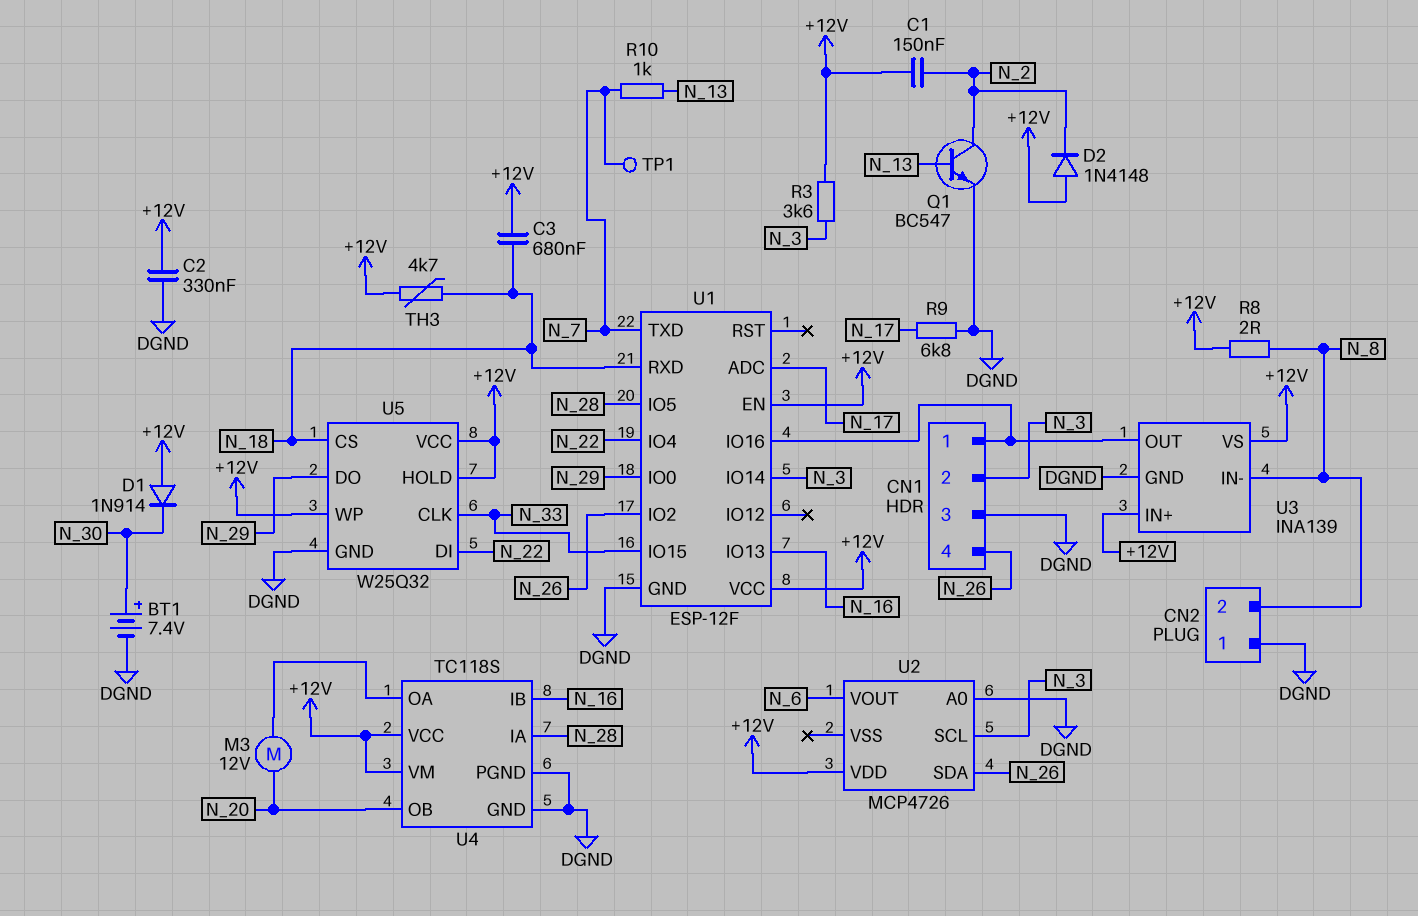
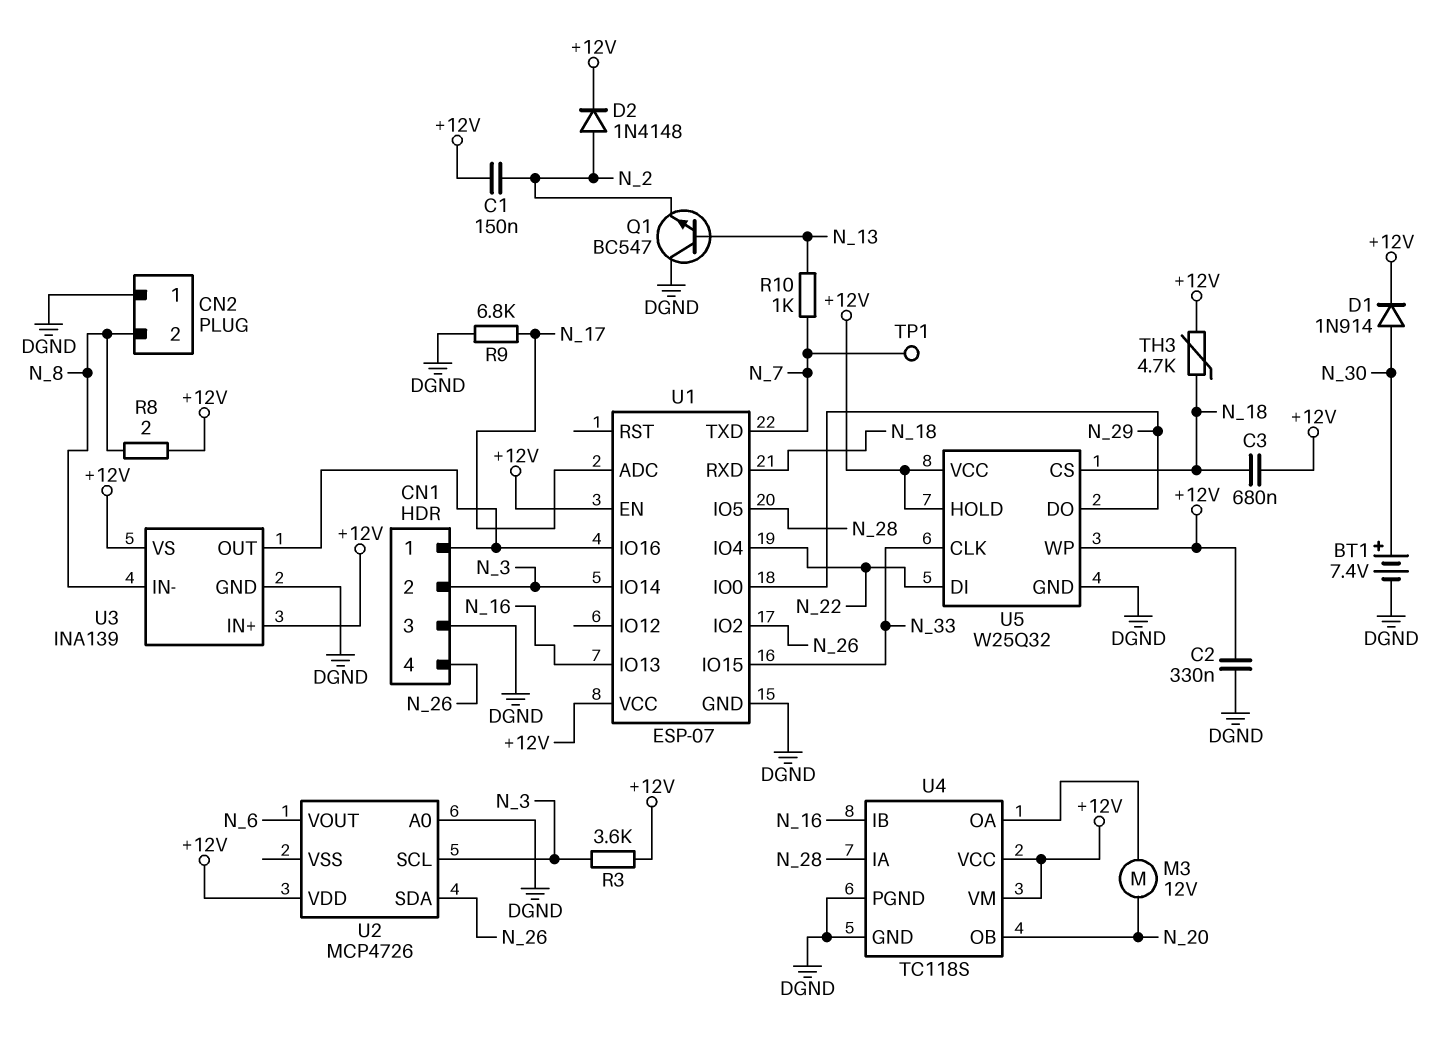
D1: diode 1N914 (A +12V, K N_30) -> diode 1N914 (A N_30, K +12V)
D2: diode 1N4148 (A +12V, K N_2) -> diode 1N4148 (A N_2, K +12V)
Q1: NPN BC547 (B N_13, C N_2, E DGND) -> NPN BC547 (B N_13, C DGND, E N_2)
U1: ESP-12F -> ESP-07

